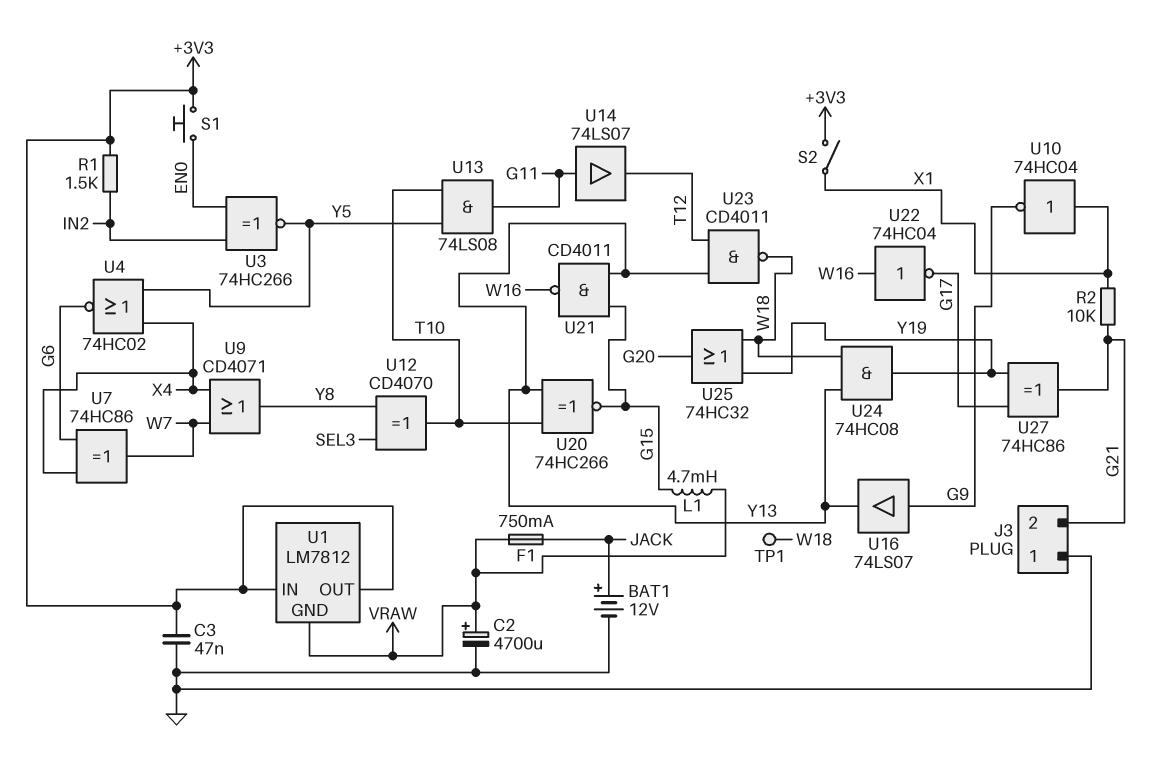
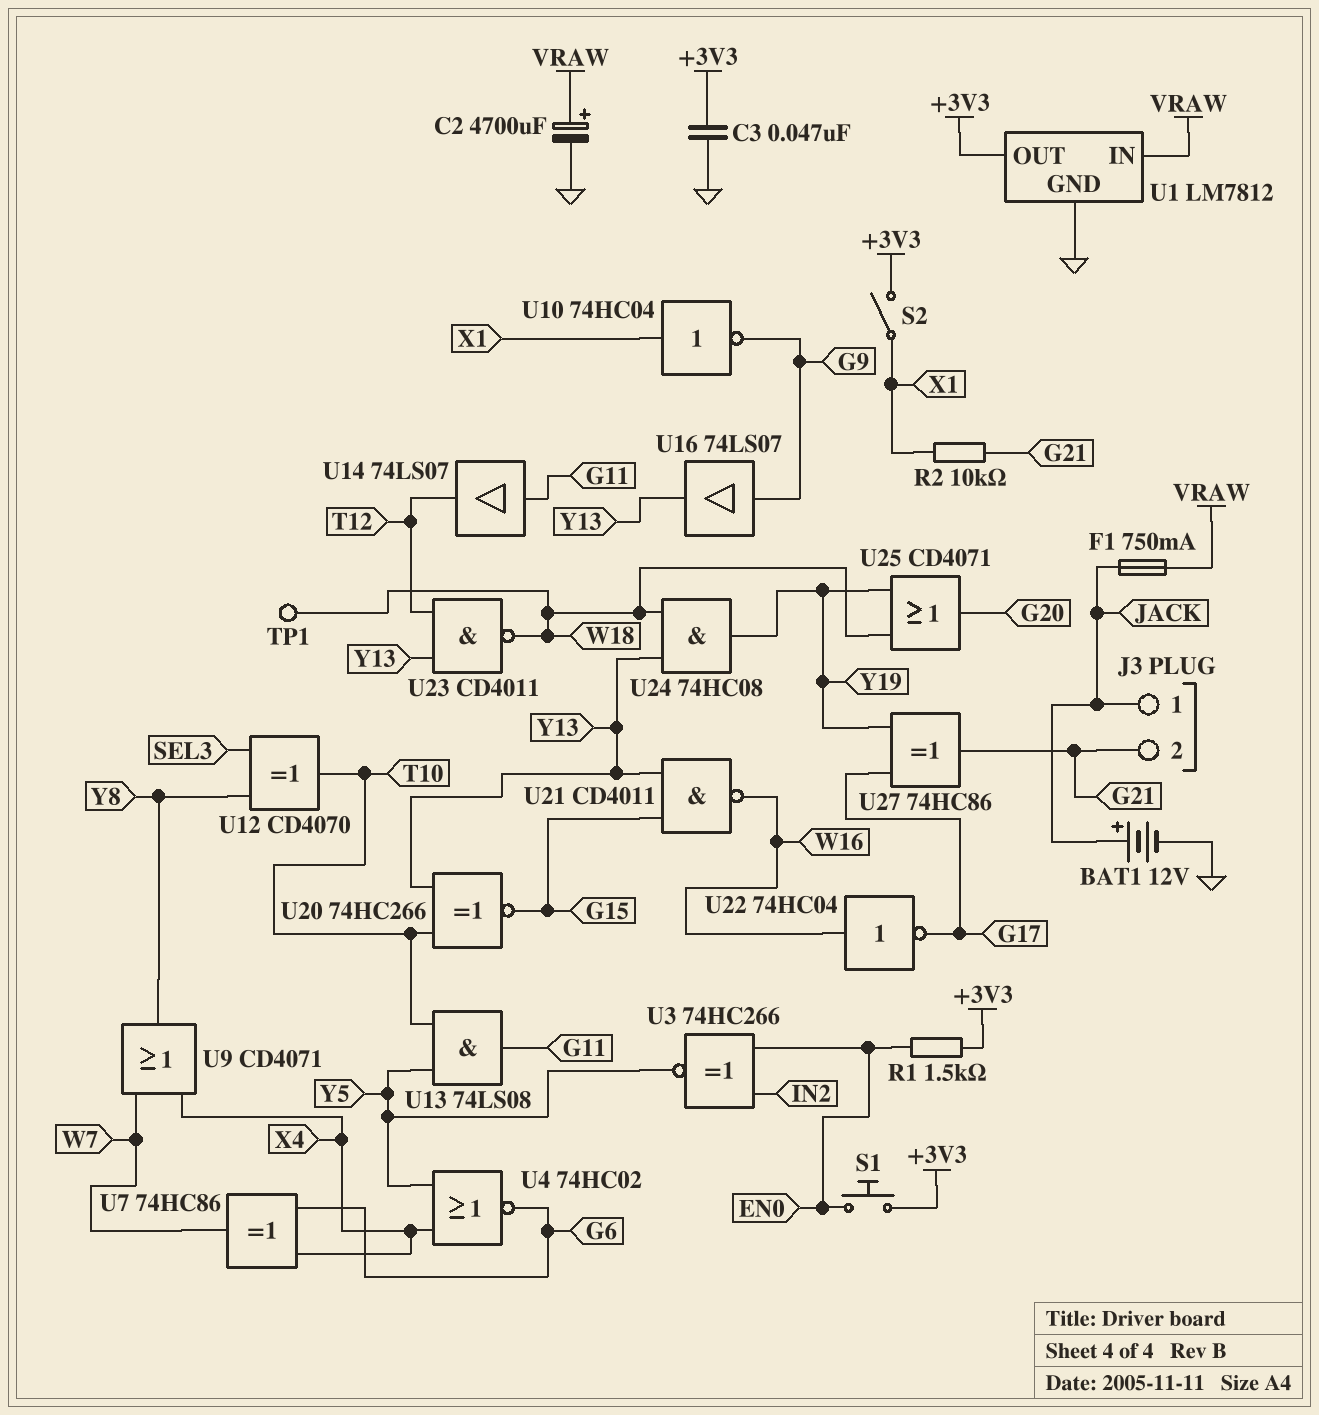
J3 pin 1: GND -> JACK
L1: 4.7mH (G15, VRAW) -> none
R1: 1.5k (+3V3, IN2) -> 1.5k (+3V3, EN0)
U1 pin GND: VRAW -> GND
U1 pin IN: +3V3 -> VRAW
U25: OR 74HC32 (in W18, in Y19, out G20) -> OR CD4071 (in W18, in Y19, out G20)

